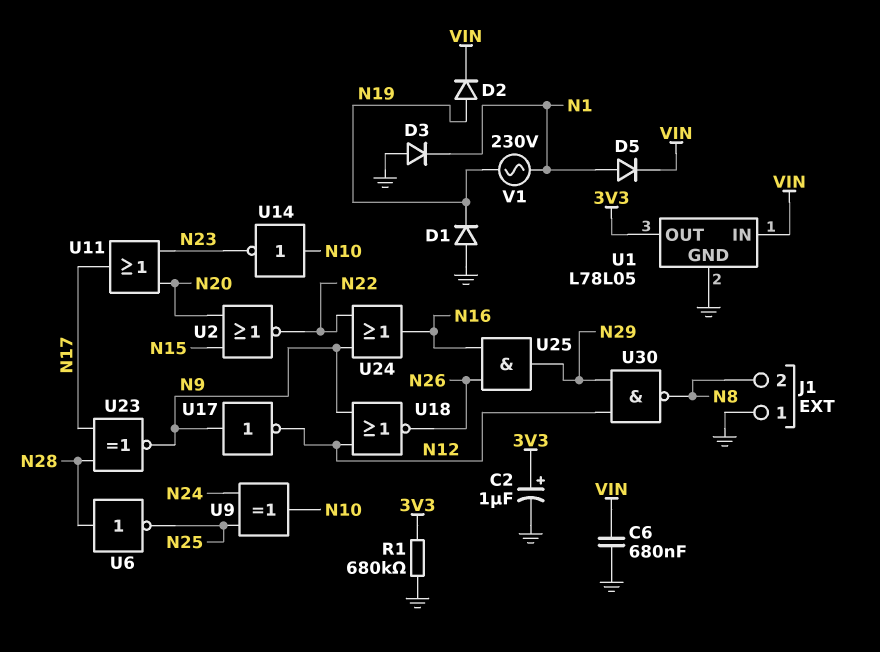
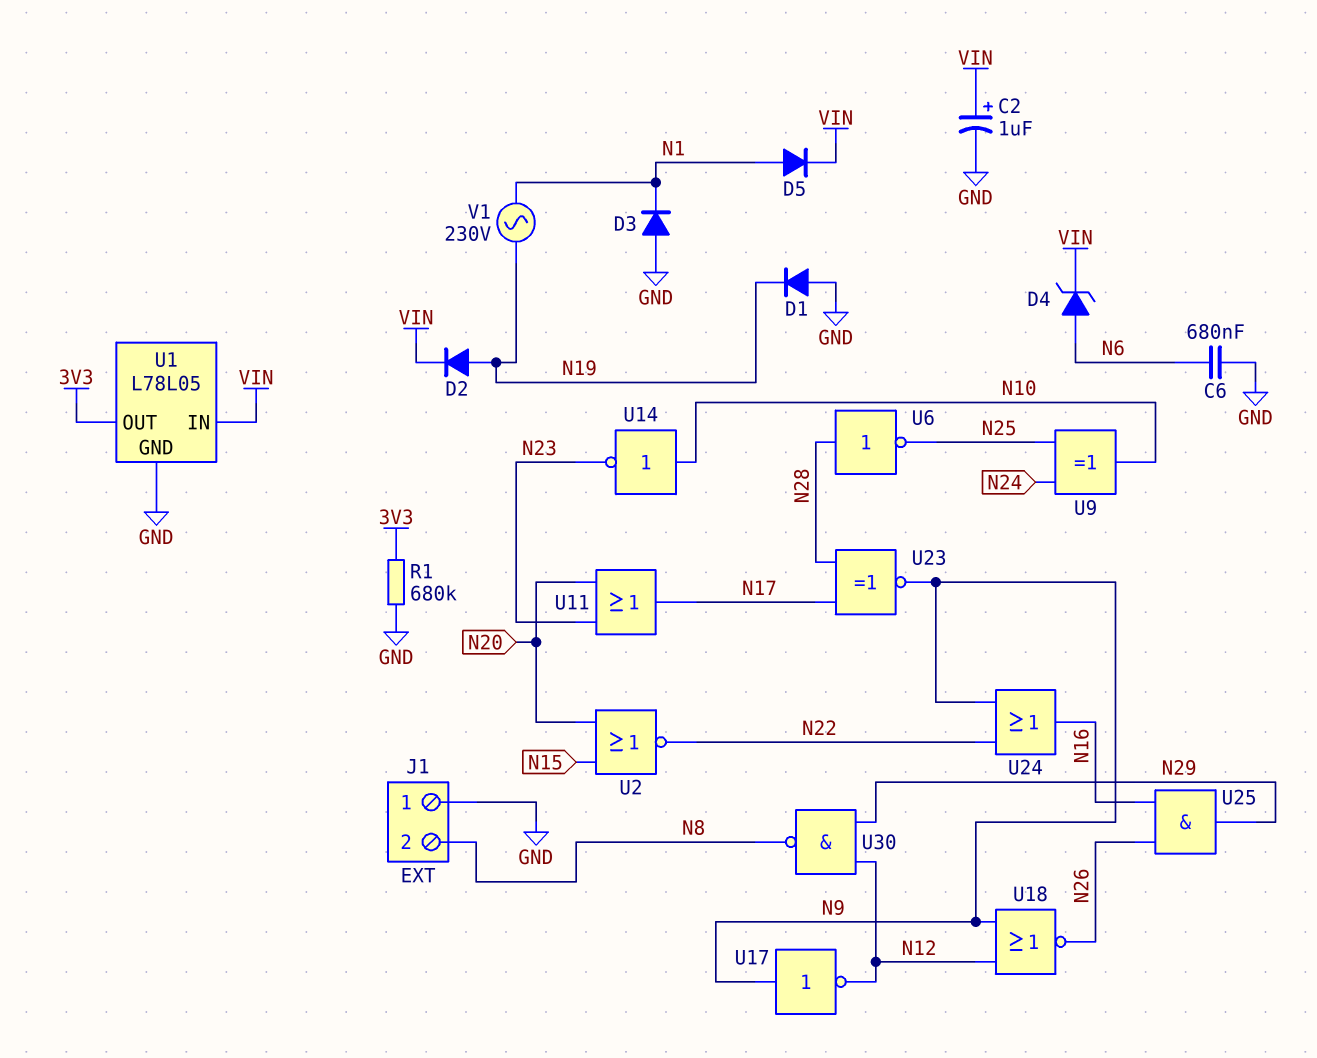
C2: 1uF (plus 3V3, minus GND) -> 1uF (plus VIN, minus GND)
C6: 680nF (GND, VIN) -> 680nF (GND, N6)
D4: none -> zener (A N6, K VIN)

